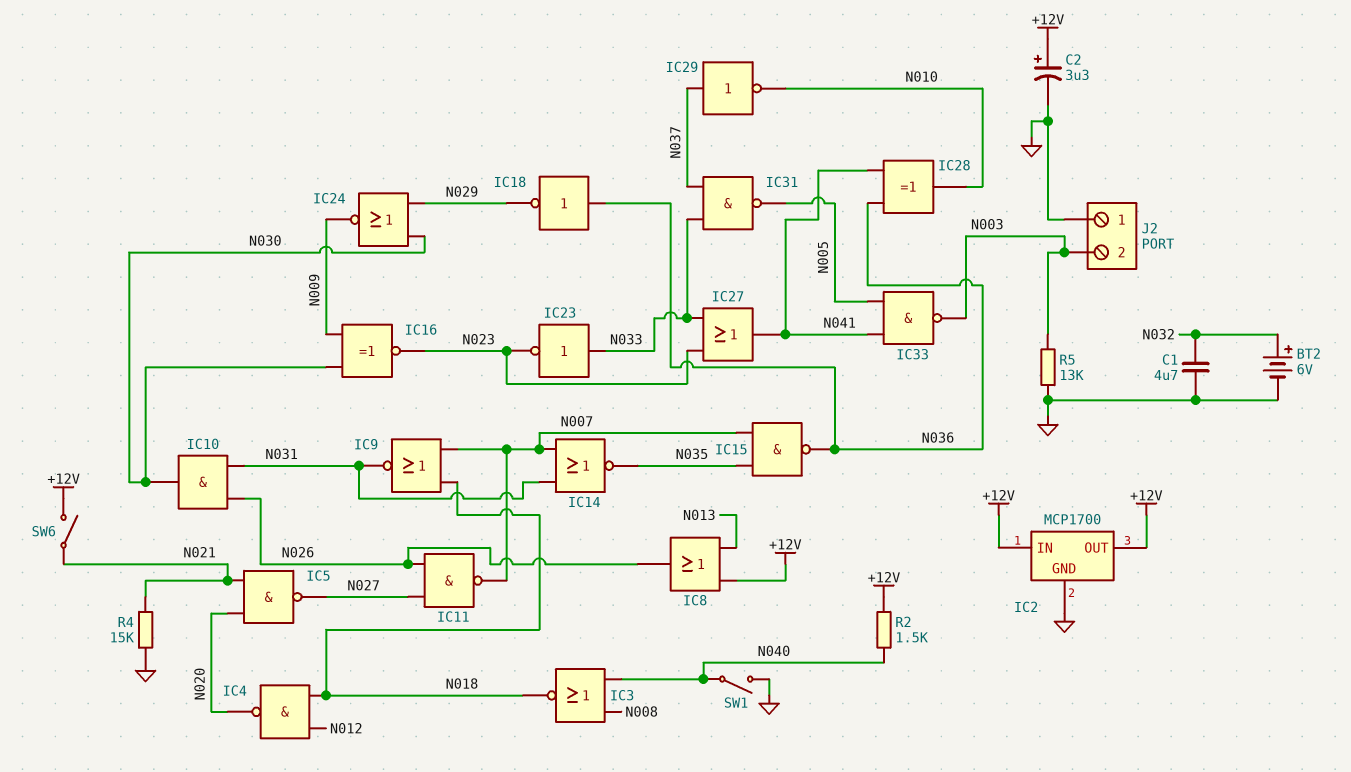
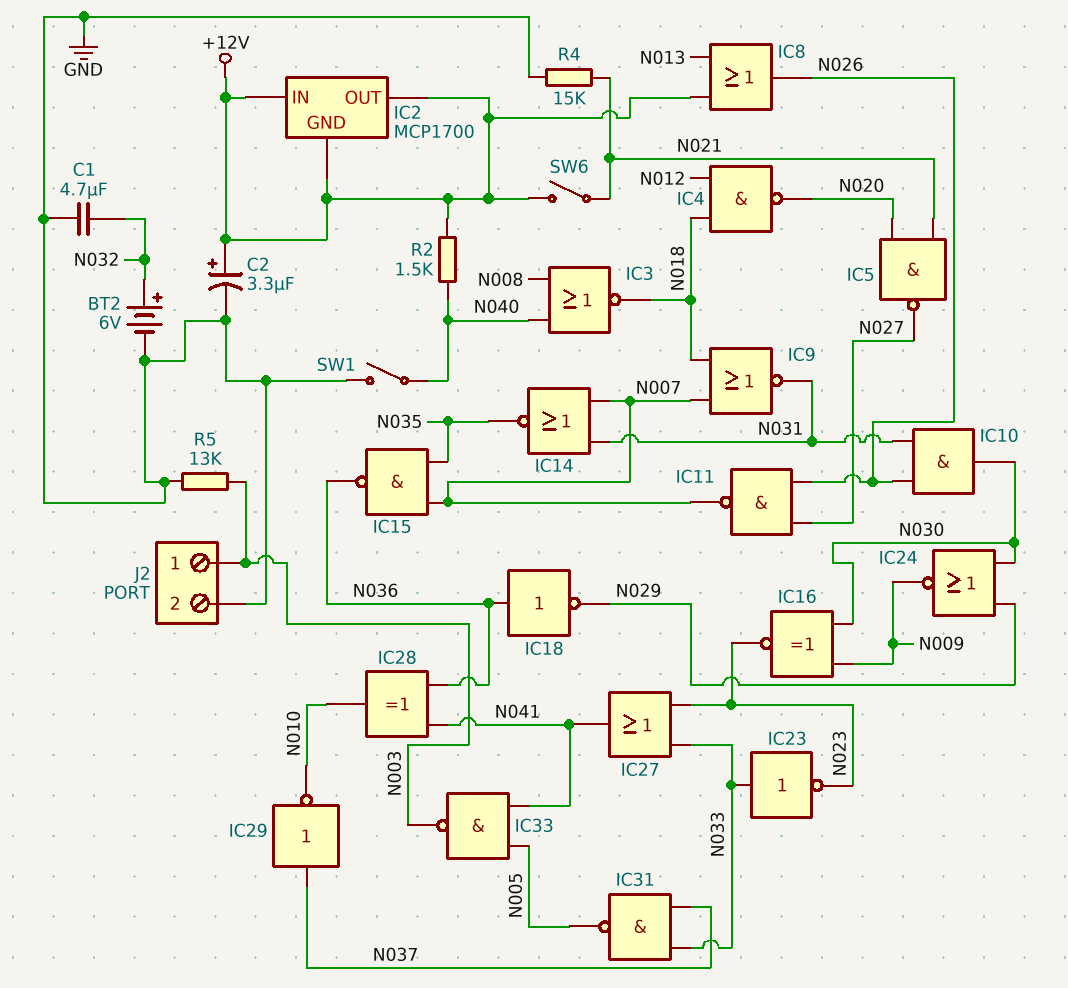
IC2 pin GND: GND -> +12V
J2 pin 1: GND -> N003
J2 pin 2: N003 -> GND

